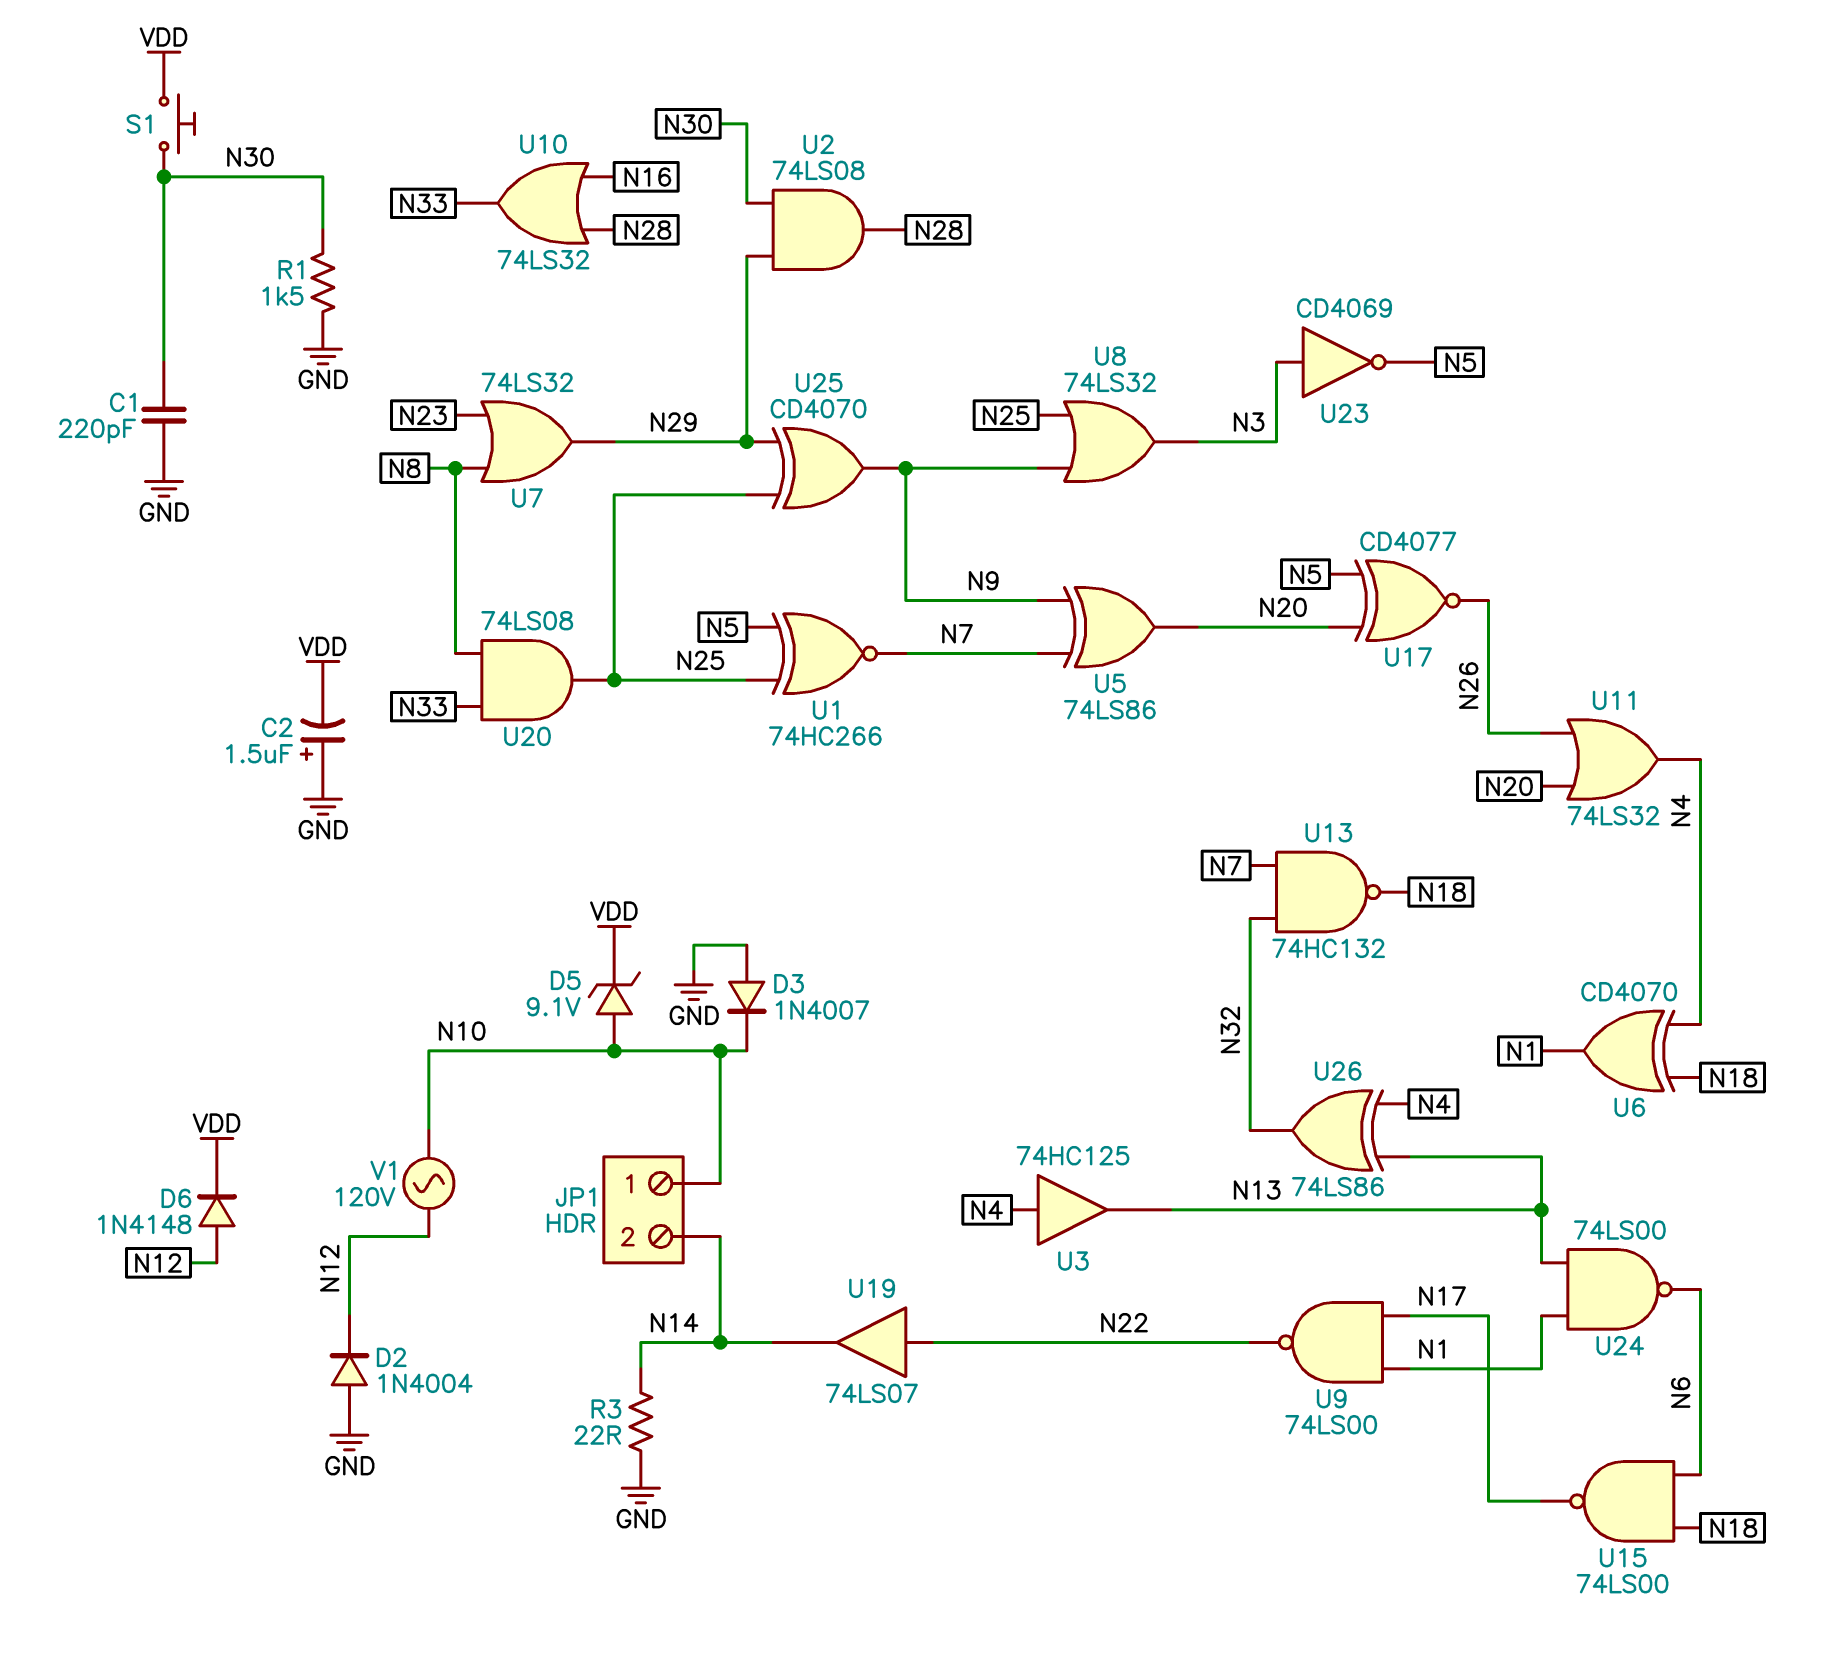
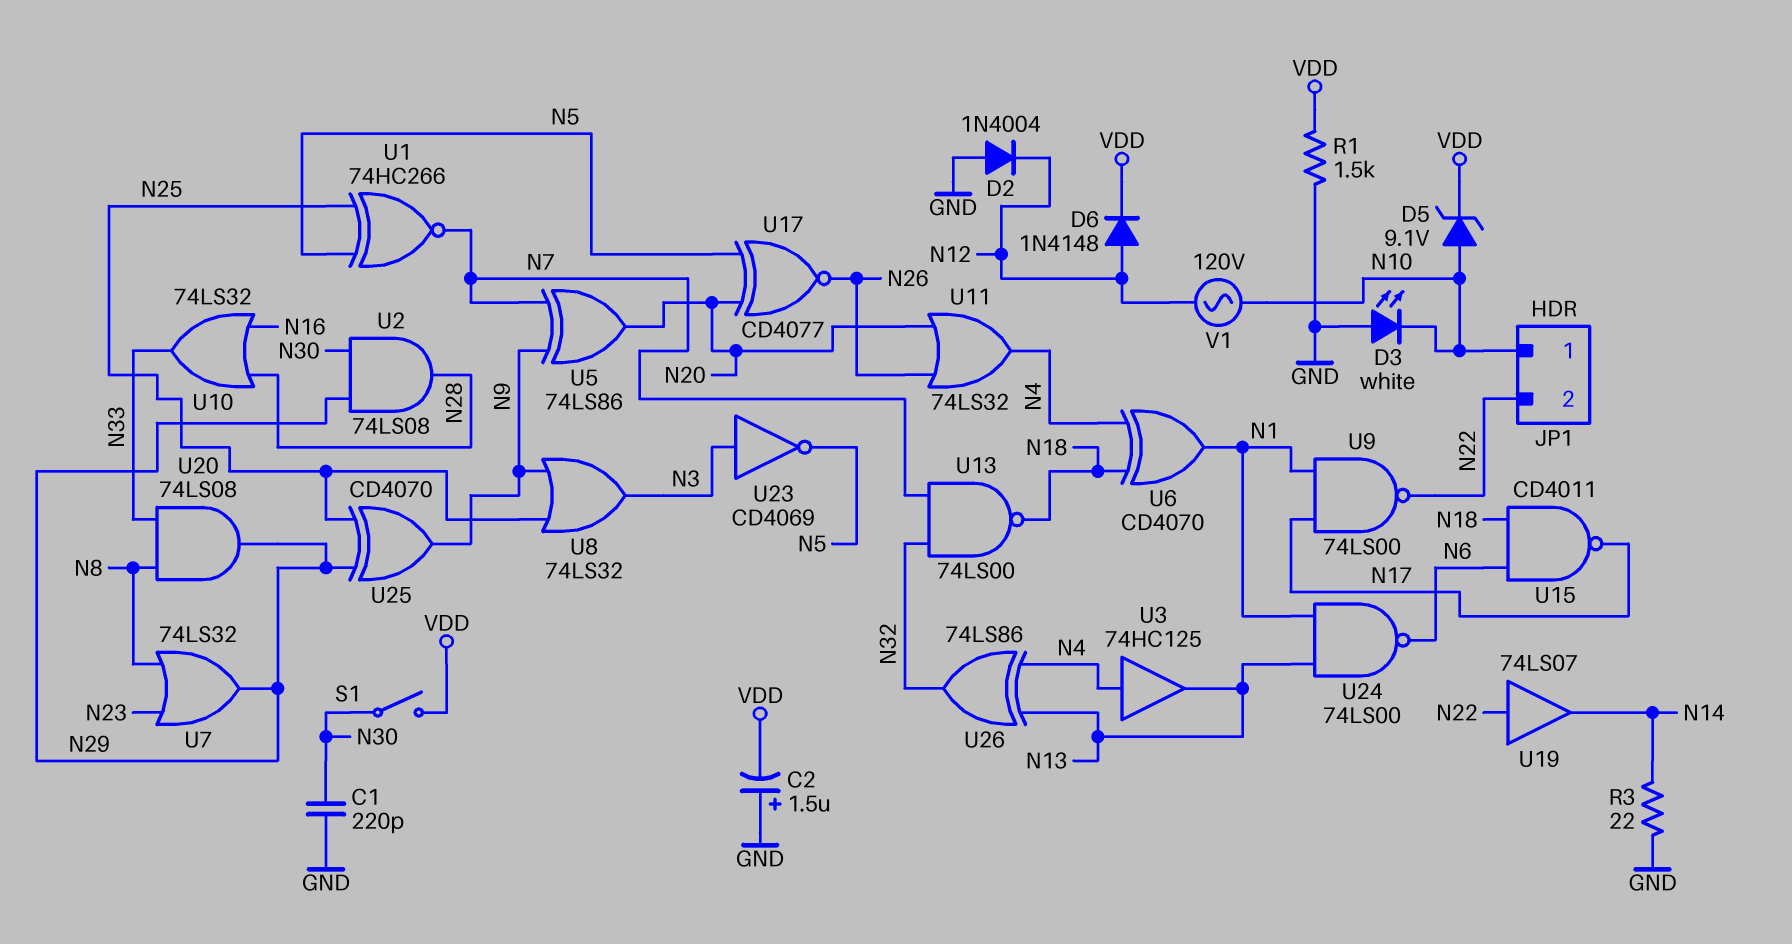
D3: diode 1N4007 (A GND, K N10) -> LED white (A GND, K N10)
JP1 pin 2: N14 -> N22
R1: 1.5k (GND, N30) -> 1.5k (GND, VDD)
S1: button (N30, VDD) -> switch (N30, VDD)
U13: NAND 74HC132 (in N7, in N32, out N18) -> NAND 74LS00 (in N7, in N32, out N18)
U15: NAND 74LS00 (in N6, in N18, out N17) -> NAND CD4011 (in N6, in N18, out N17)
U20: AND 74LS08 (in N8, in N33, out N25) -> AND 74LS08 (in N8, in N33, out N29)

